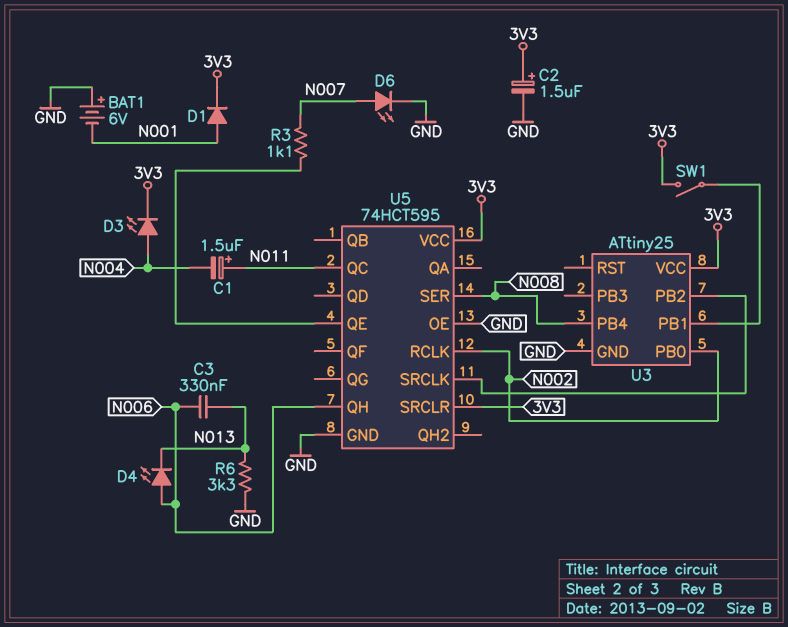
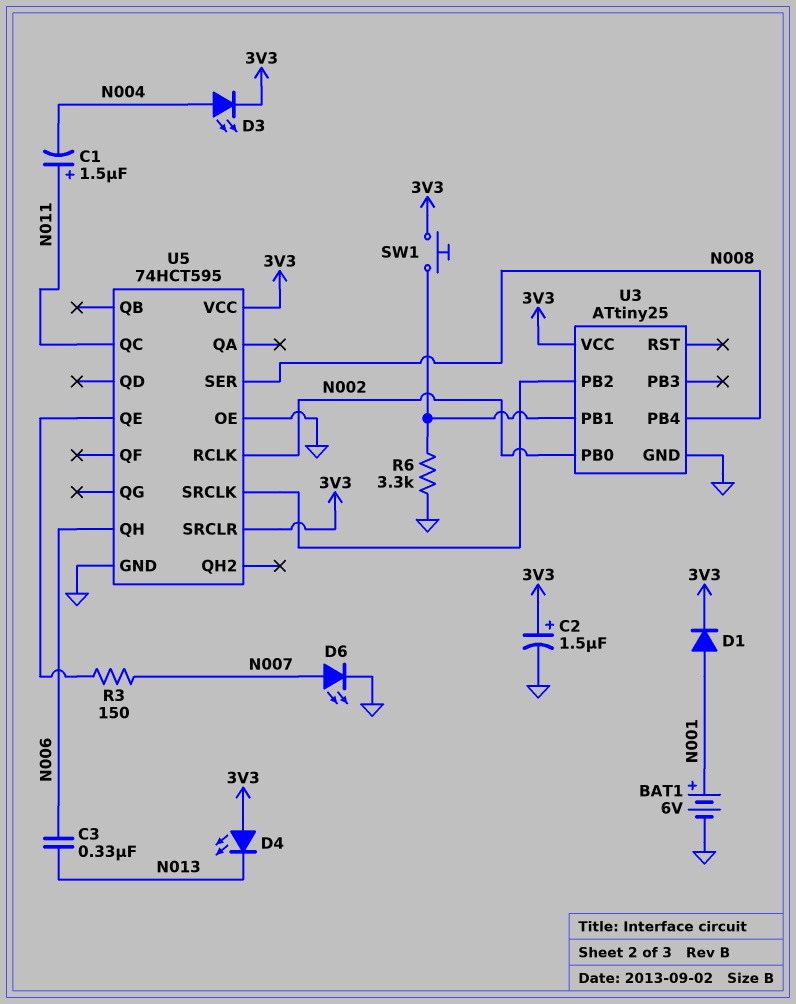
BAT1: 6V (plus GND, minus N001) -> 6V (plus N001, minus GND)
D4: LED (A N006, K N013) -> LED (A 3V3, K N013)
R3: 1.1k (N007, U5/QE) -> 150 (N007, U5/QE)
R6: 3.3k (GND, N013) -> 3.3k (GND, U3/PB1)
SW1: switch (3V3, U3/PB1) -> button (3V3, U3/PB1)

